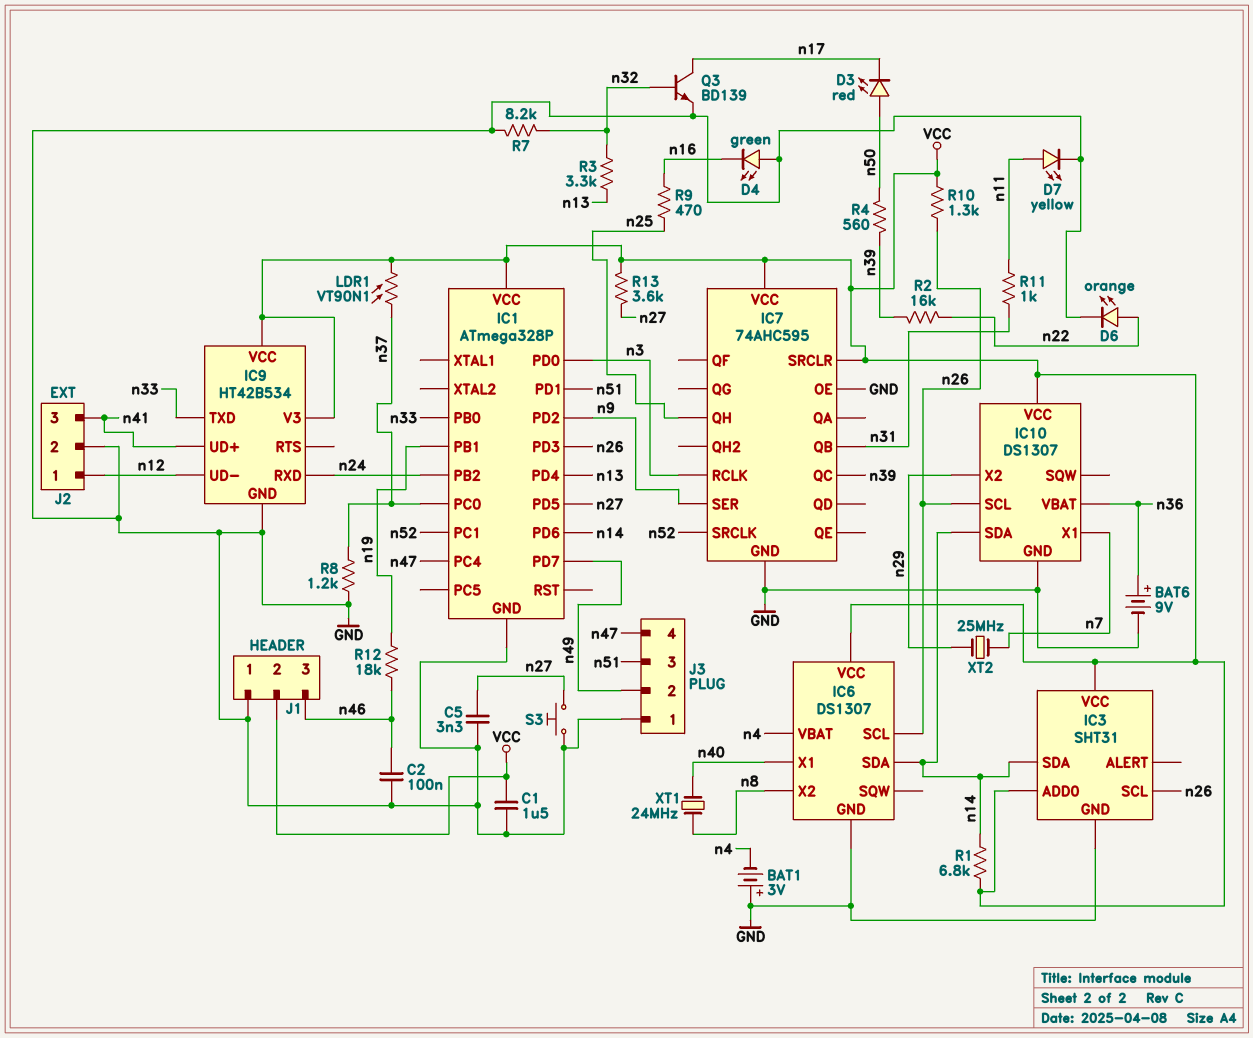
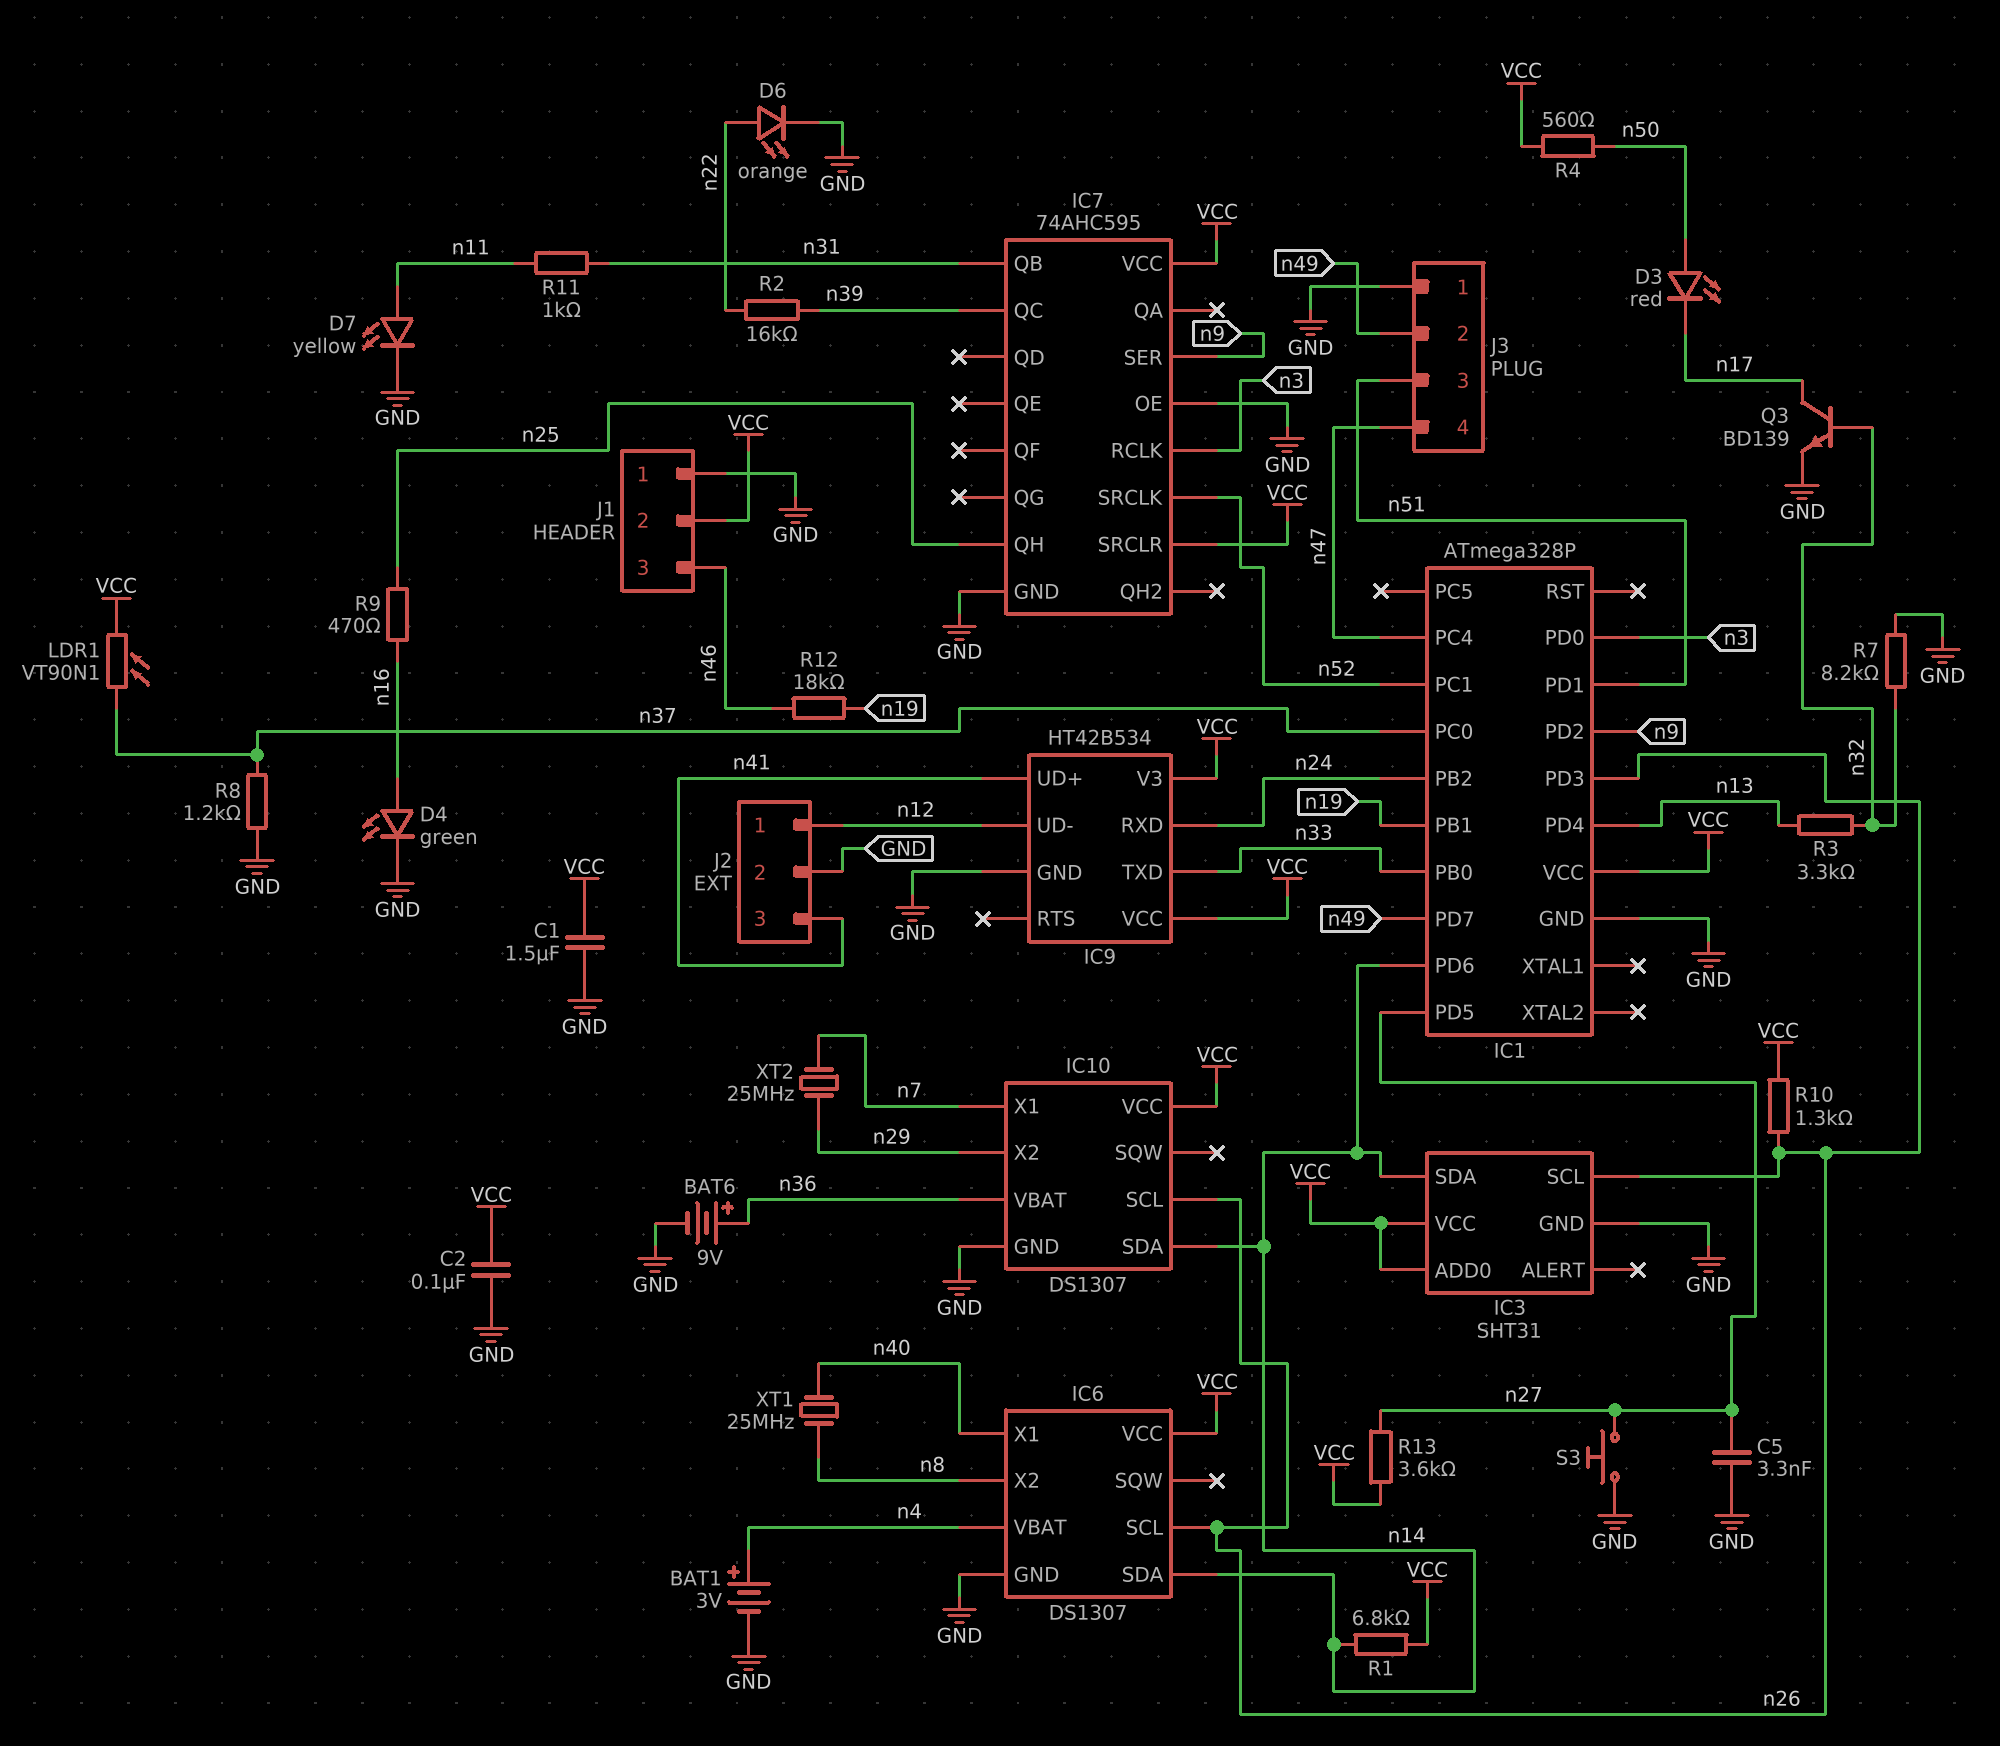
BAT1: 3V (plus GND, minus n4) -> 3V (plus n4, minus GND)
C2: 100nF (GND, n46) -> 100nF (GND, VCC)
D4: LED green (A GND, K n16) -> LED green (A n16, K GND)
R4: 560 (n39, n50) -> 560 (VCC, n50)
XT1: 24MHz (n8, n40) -> 25MHz (n8, n40)

